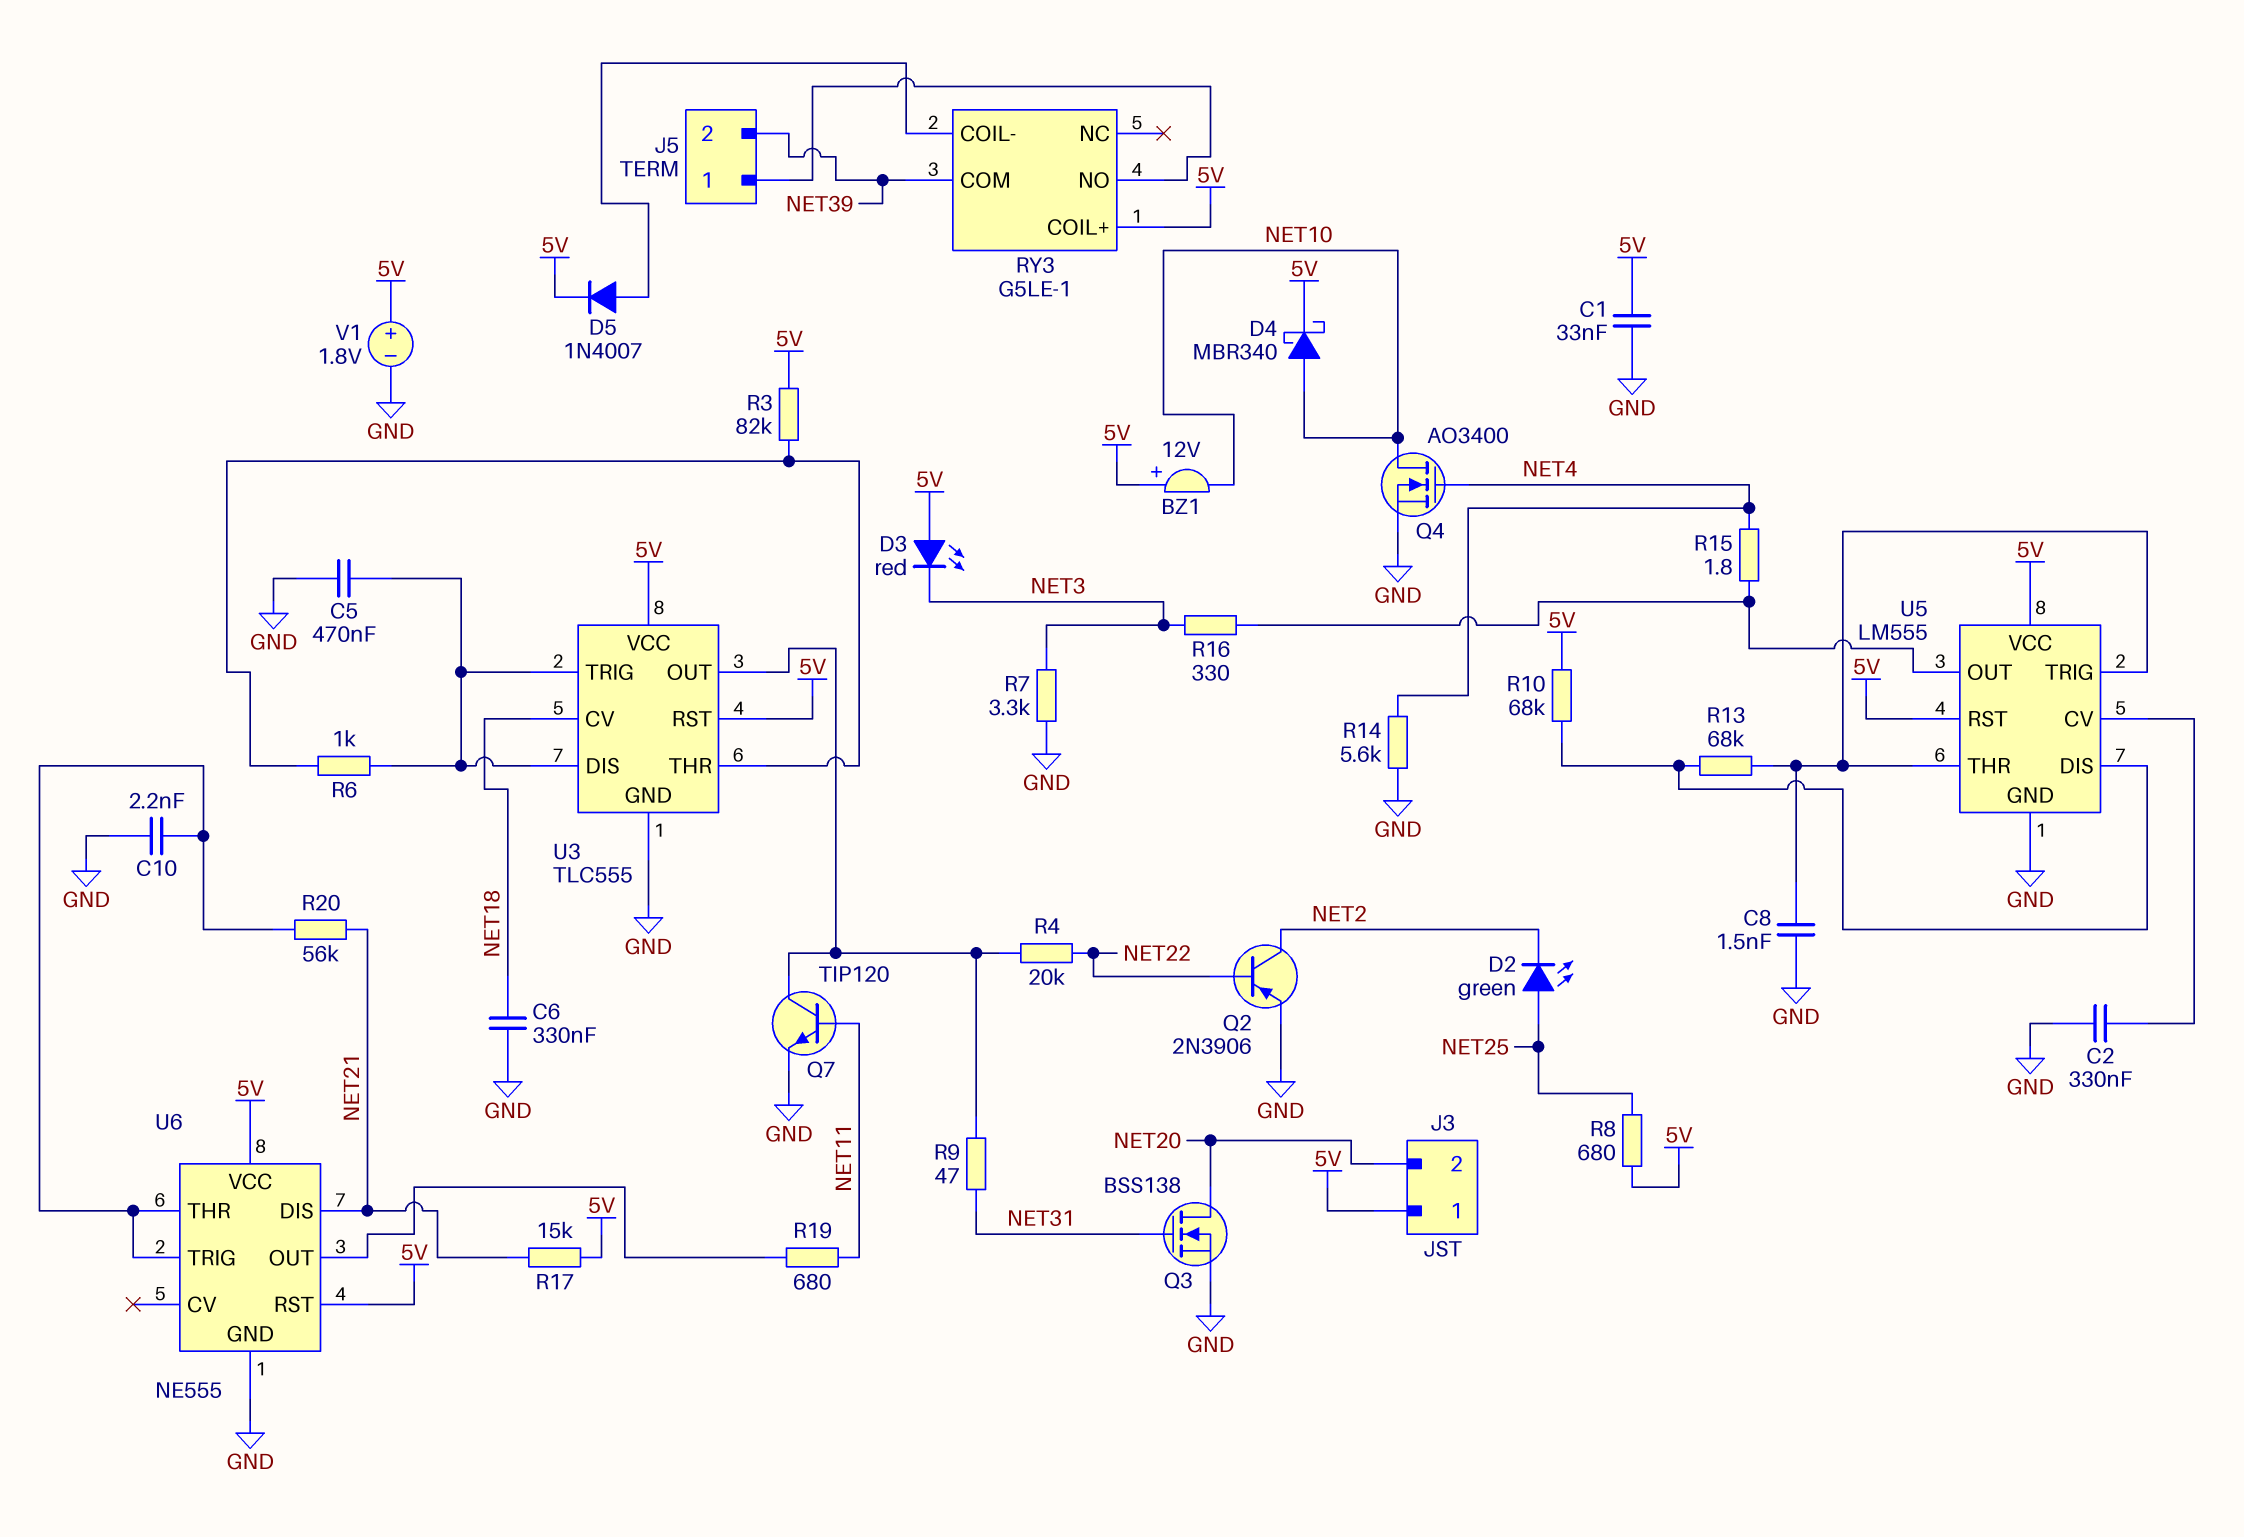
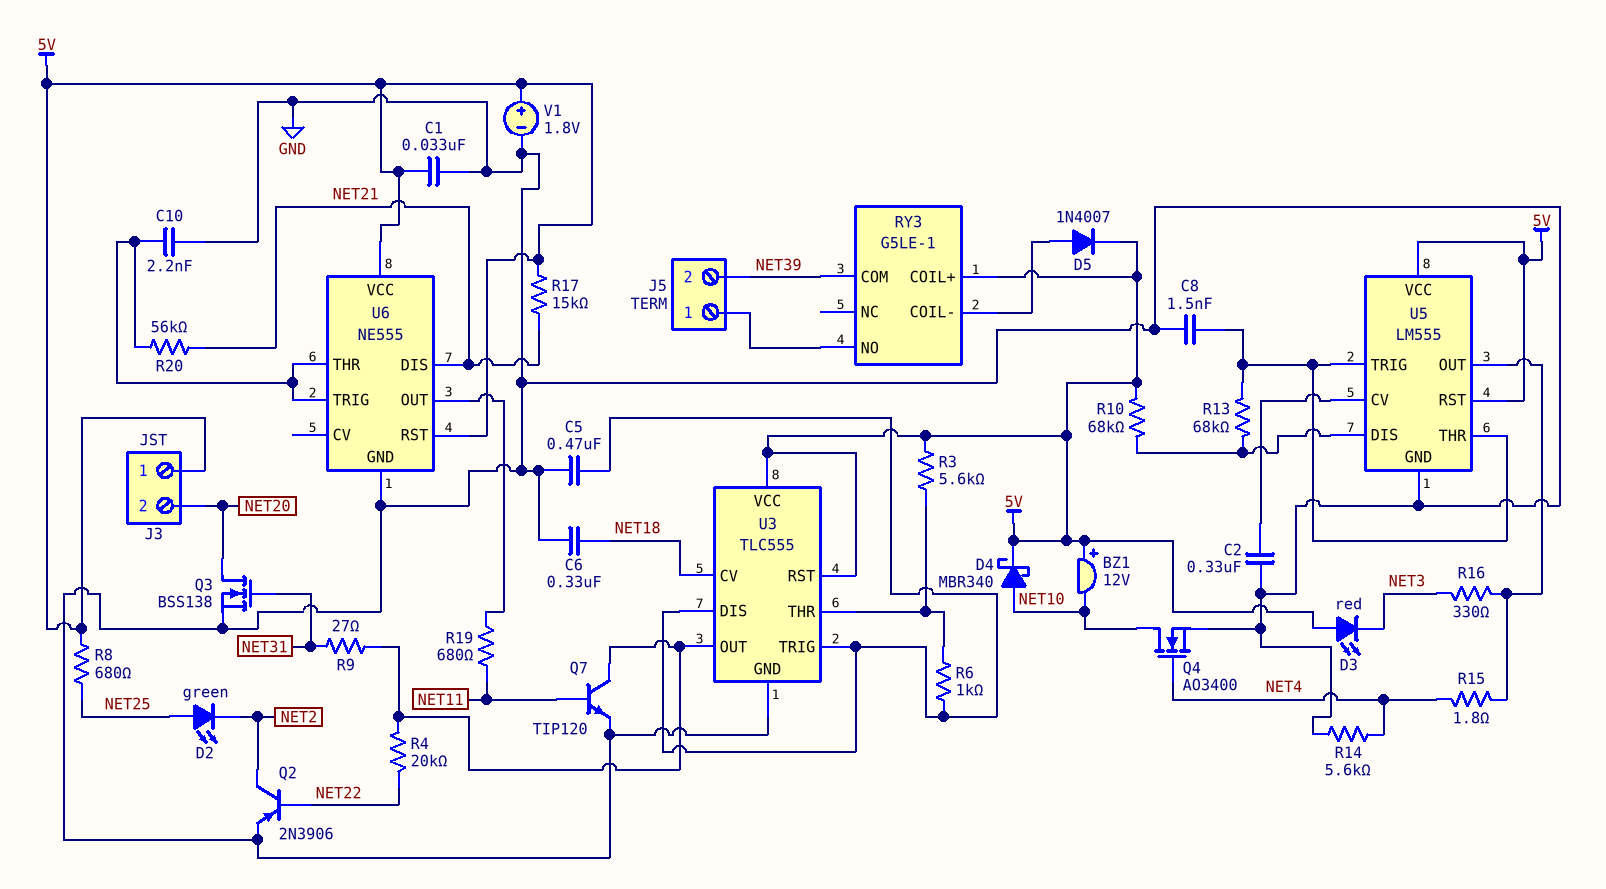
R3: 82k (5V, U3/THR) -> 5.6k (5V, U3/THR)
R7: 3.3k (GND, NET3) -> none
R9: 47 (NET31, U3/OUT) -> 27 (NET31, U3/OUT)

